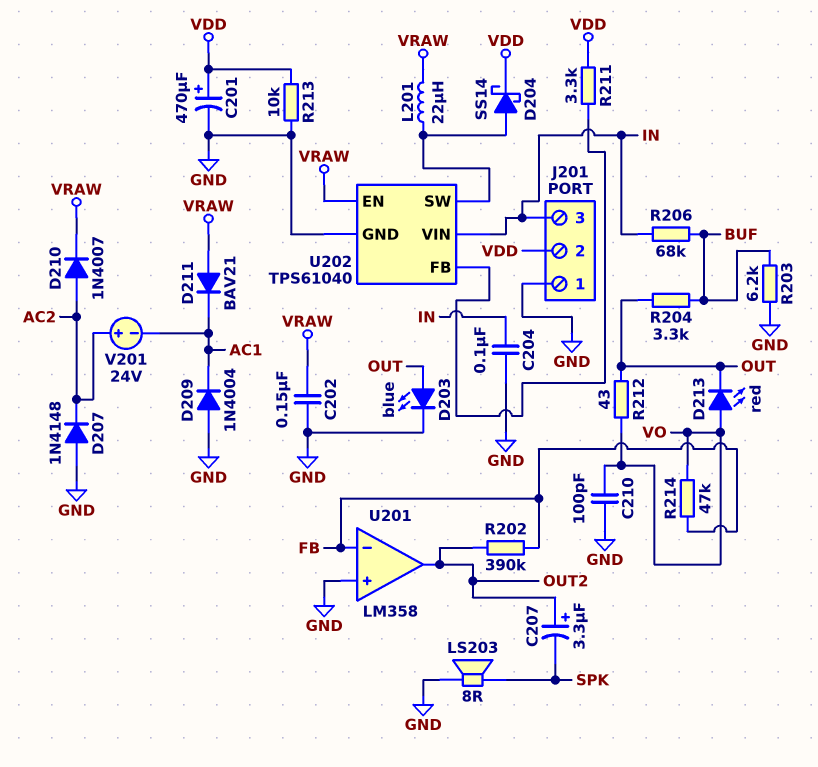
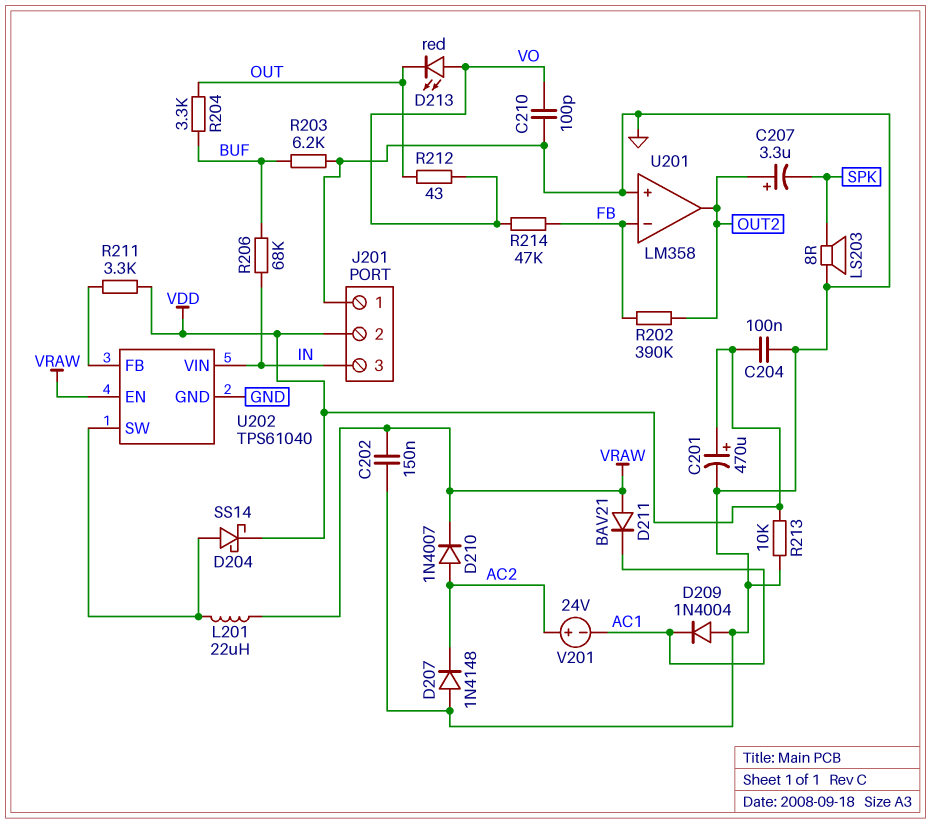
C204: 100nF (GND, IN) -> 100nF (GND, VDD)
D203: LED blue (A OUT, K GND) -> none

